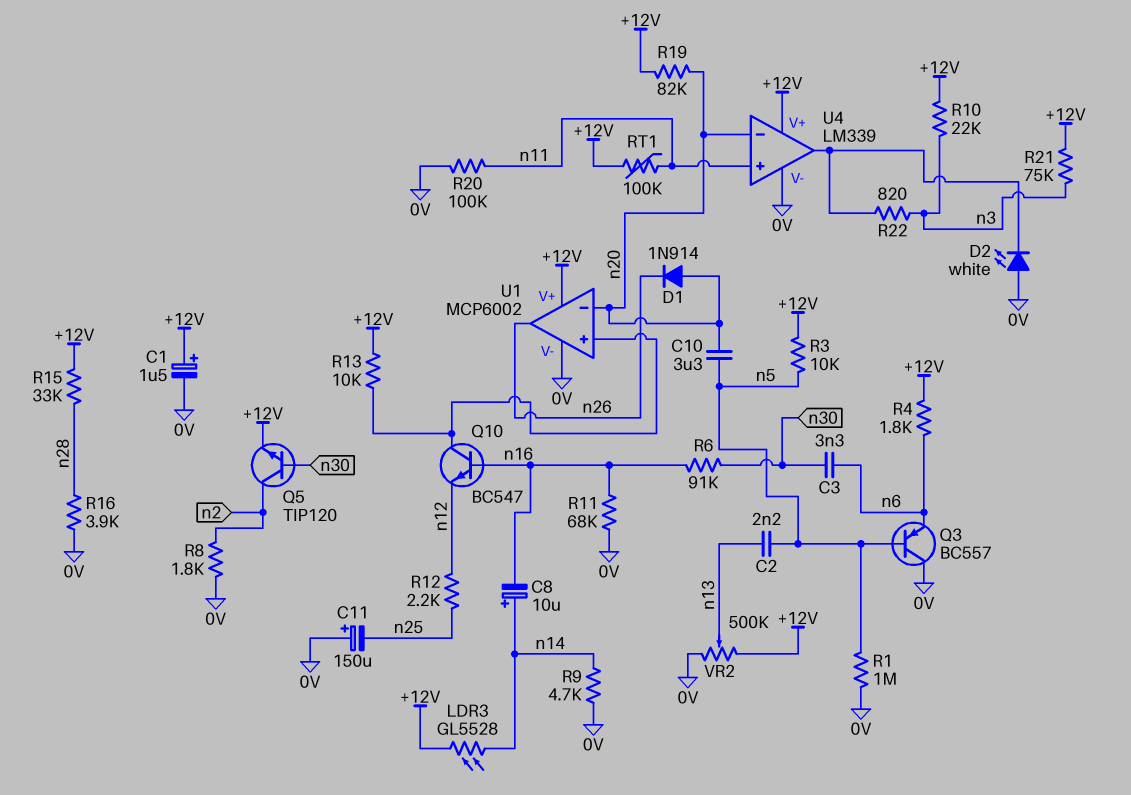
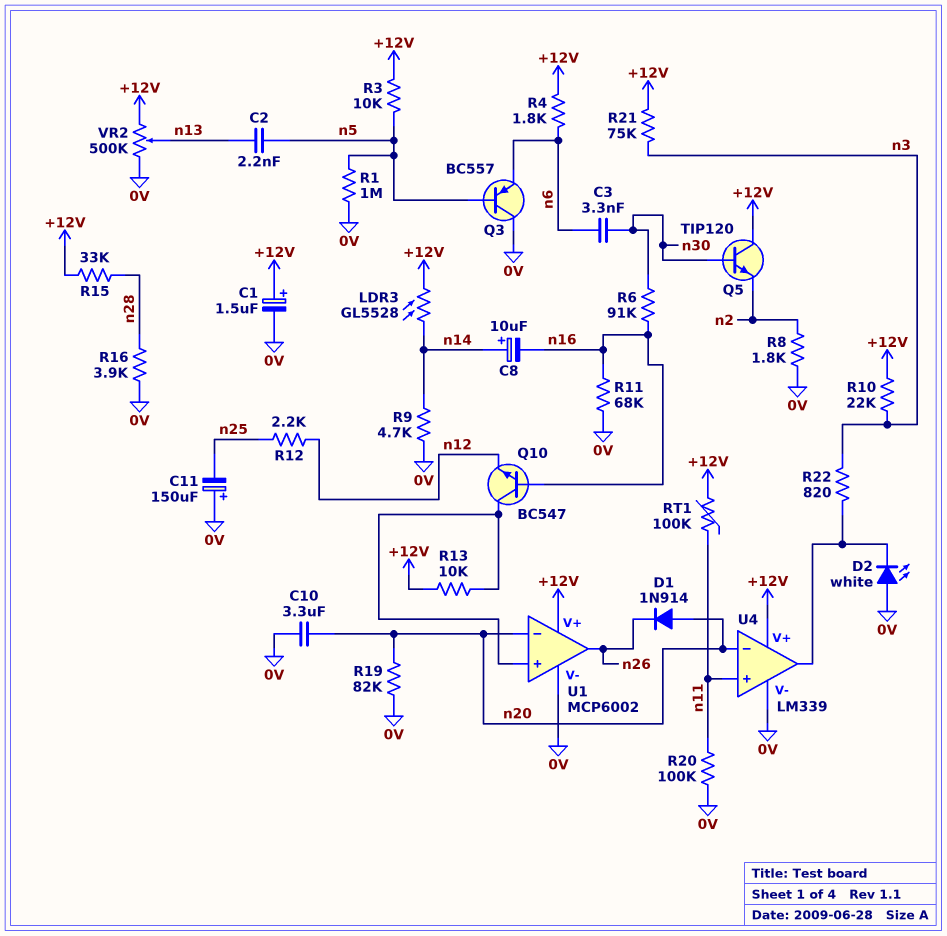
C10: 3.3uF (n5, n20) -> 3.3uF (0V, n20)
Q5: NPN TIP120 (B n30, C n2, E +12V) -> NPN TIP120 (B n30, C +12V, E n2)
R19: 82k (+12V, n20) -> 82k (0V, n20)

